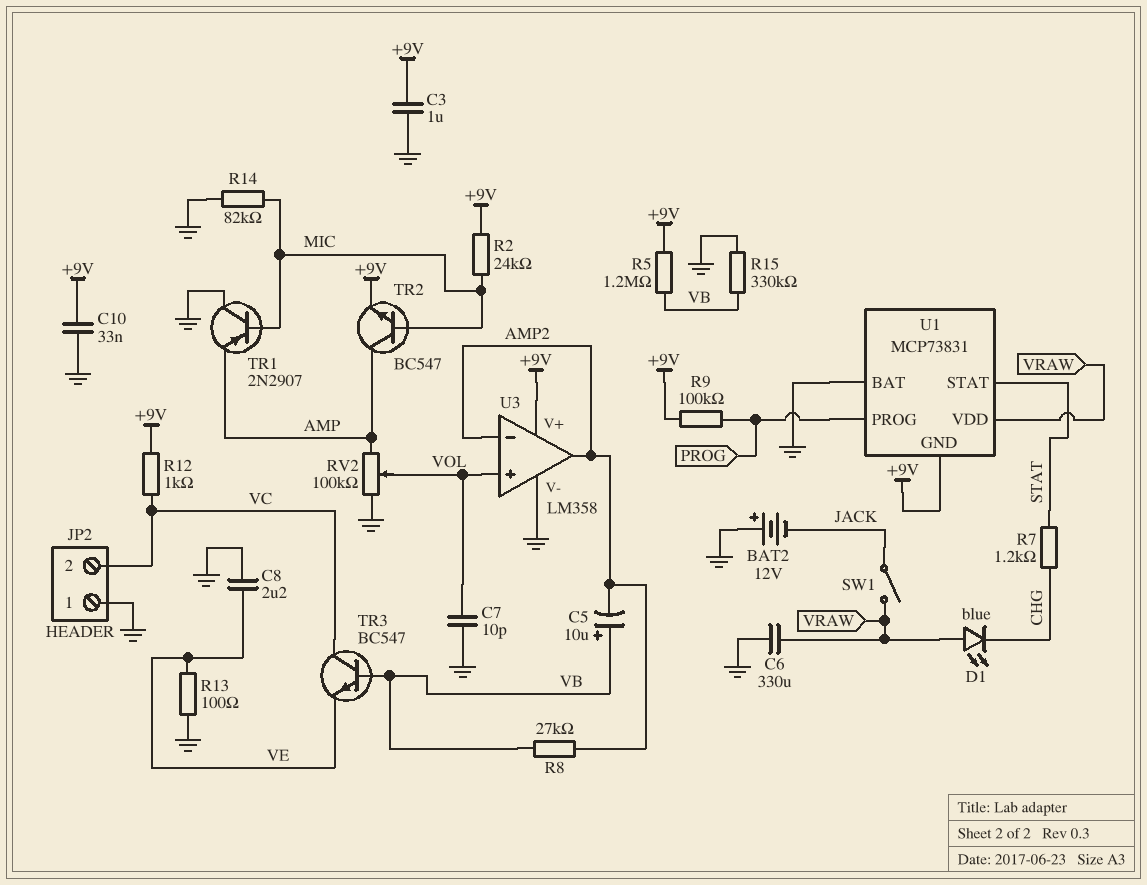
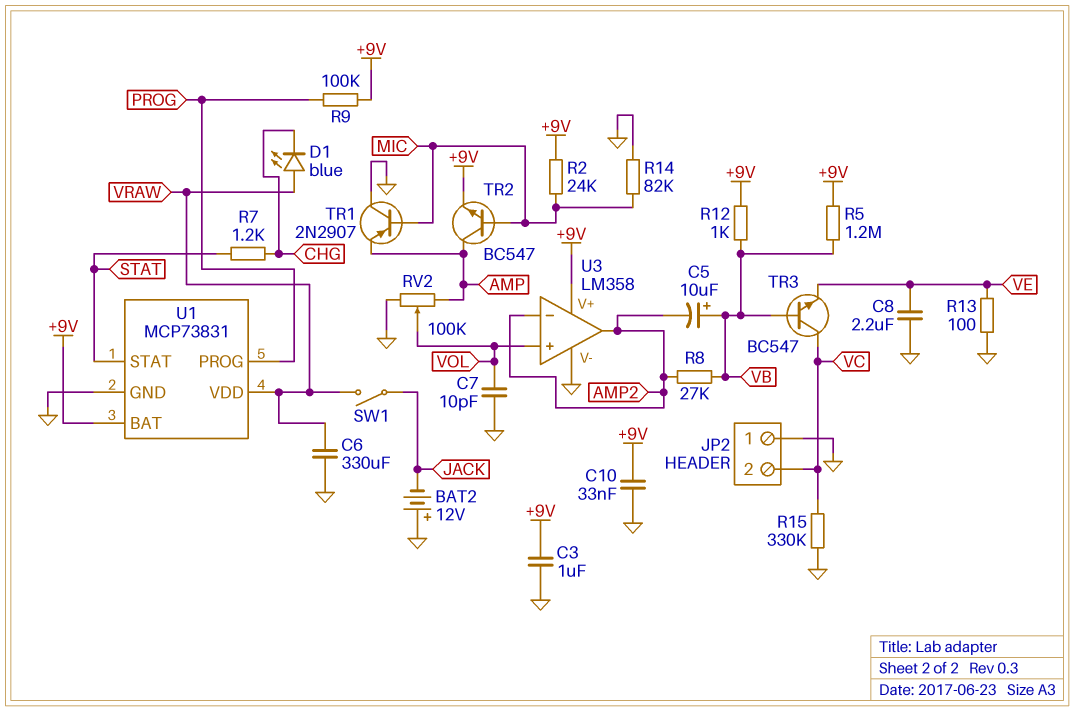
R12: 1k (+9V, VC) -> 1k (+9V, VB)
R15: 330k (GND, VB) -> 330k (GND, VC)
U1 pin BAT: GND -> +9V
U1 pin GND: +9V -> GND

